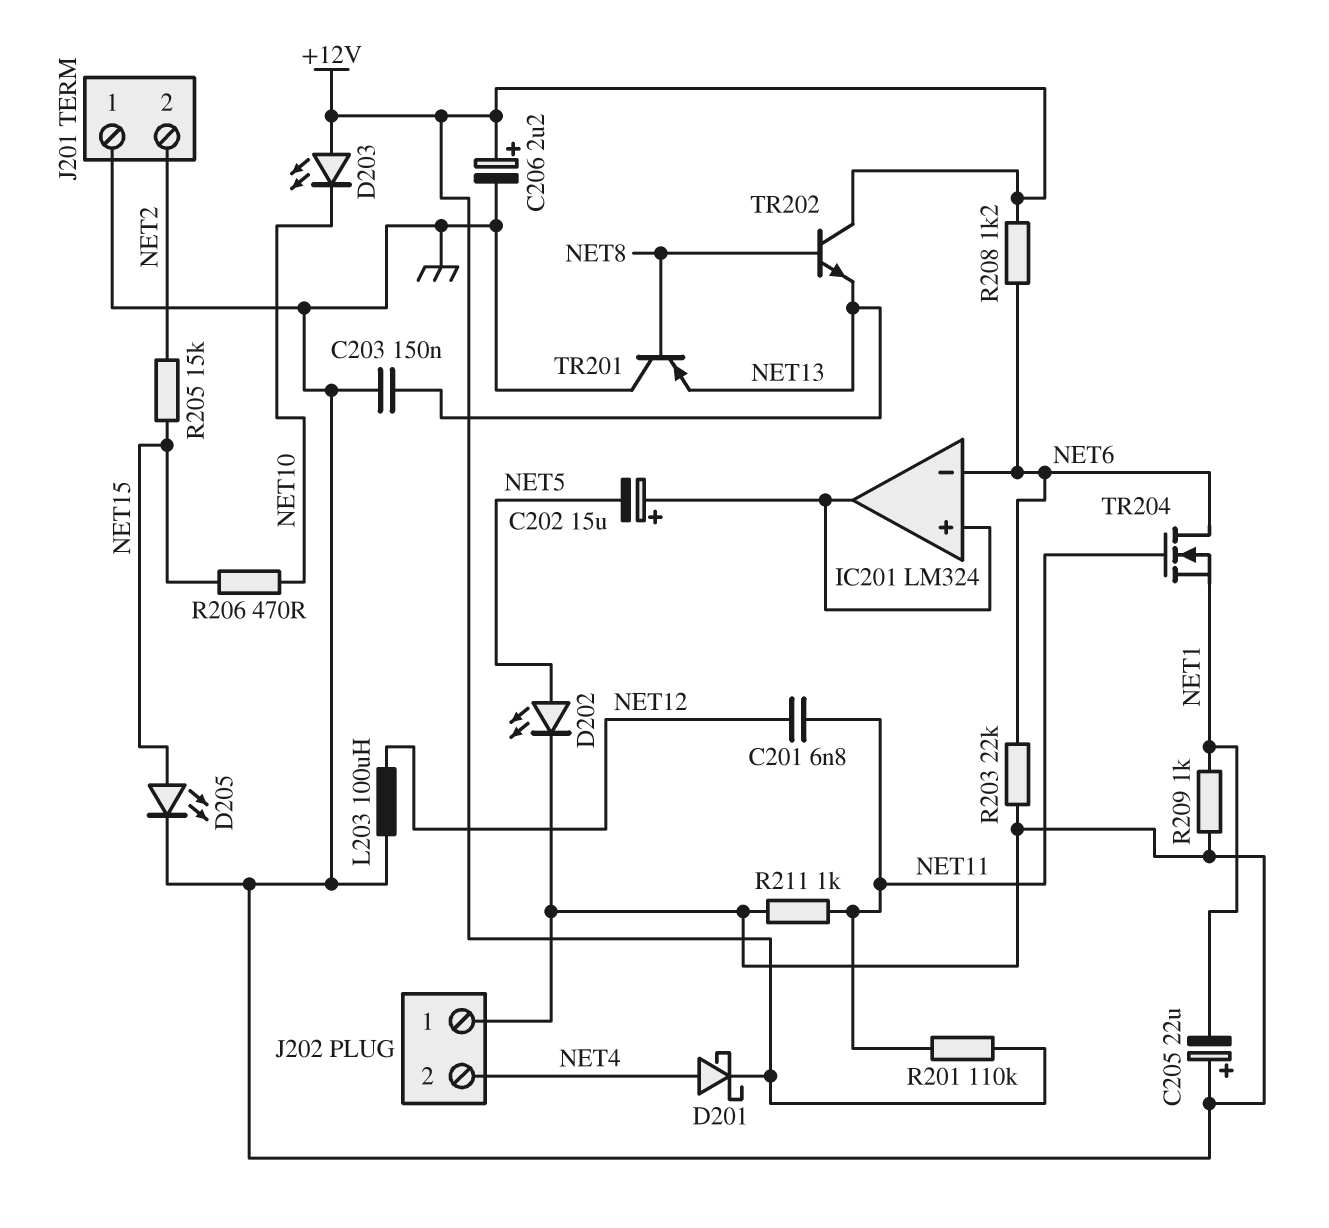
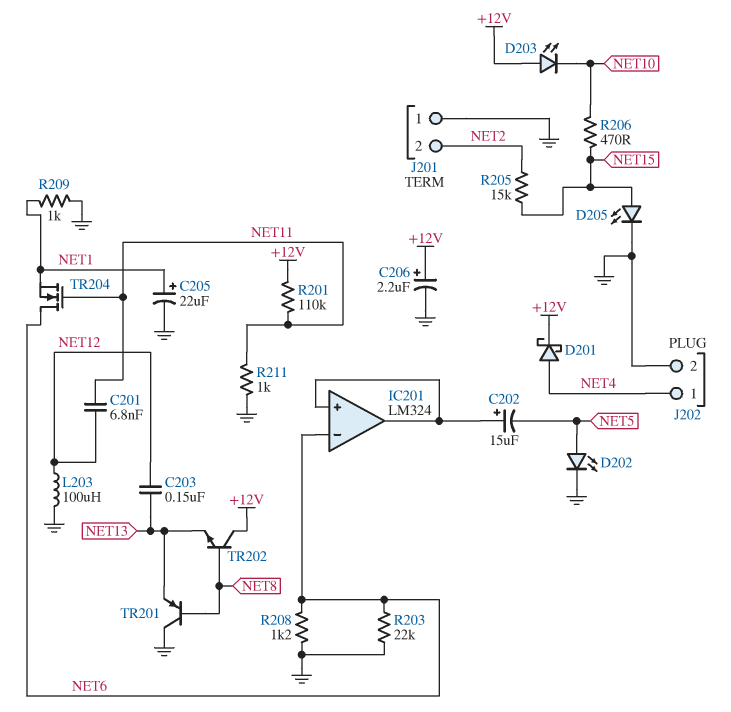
C203: 150nF (GND, NET13) -> 150nF (NET12, NET13)
C205: 22uF (plus GND, minus NET1) -> 22uF (plus NET1, minus GND)
J202 pin 1: GND -> NET4
J202 pin 2: NET4 -> GND
R208: 1.2k (+12V, NET6) -> 1.2k (GND, NET6)

